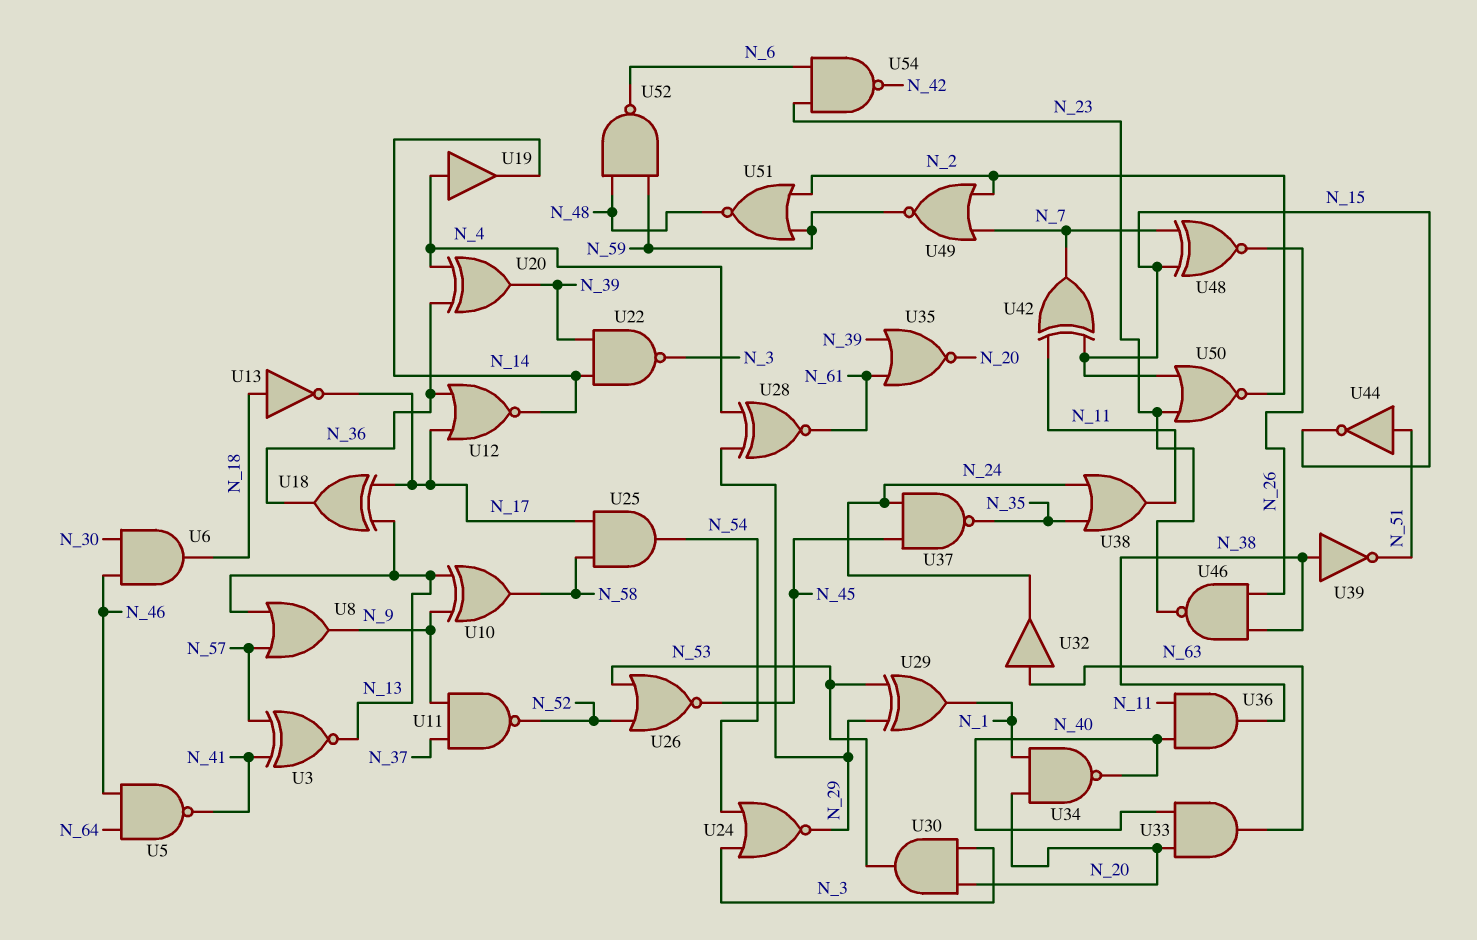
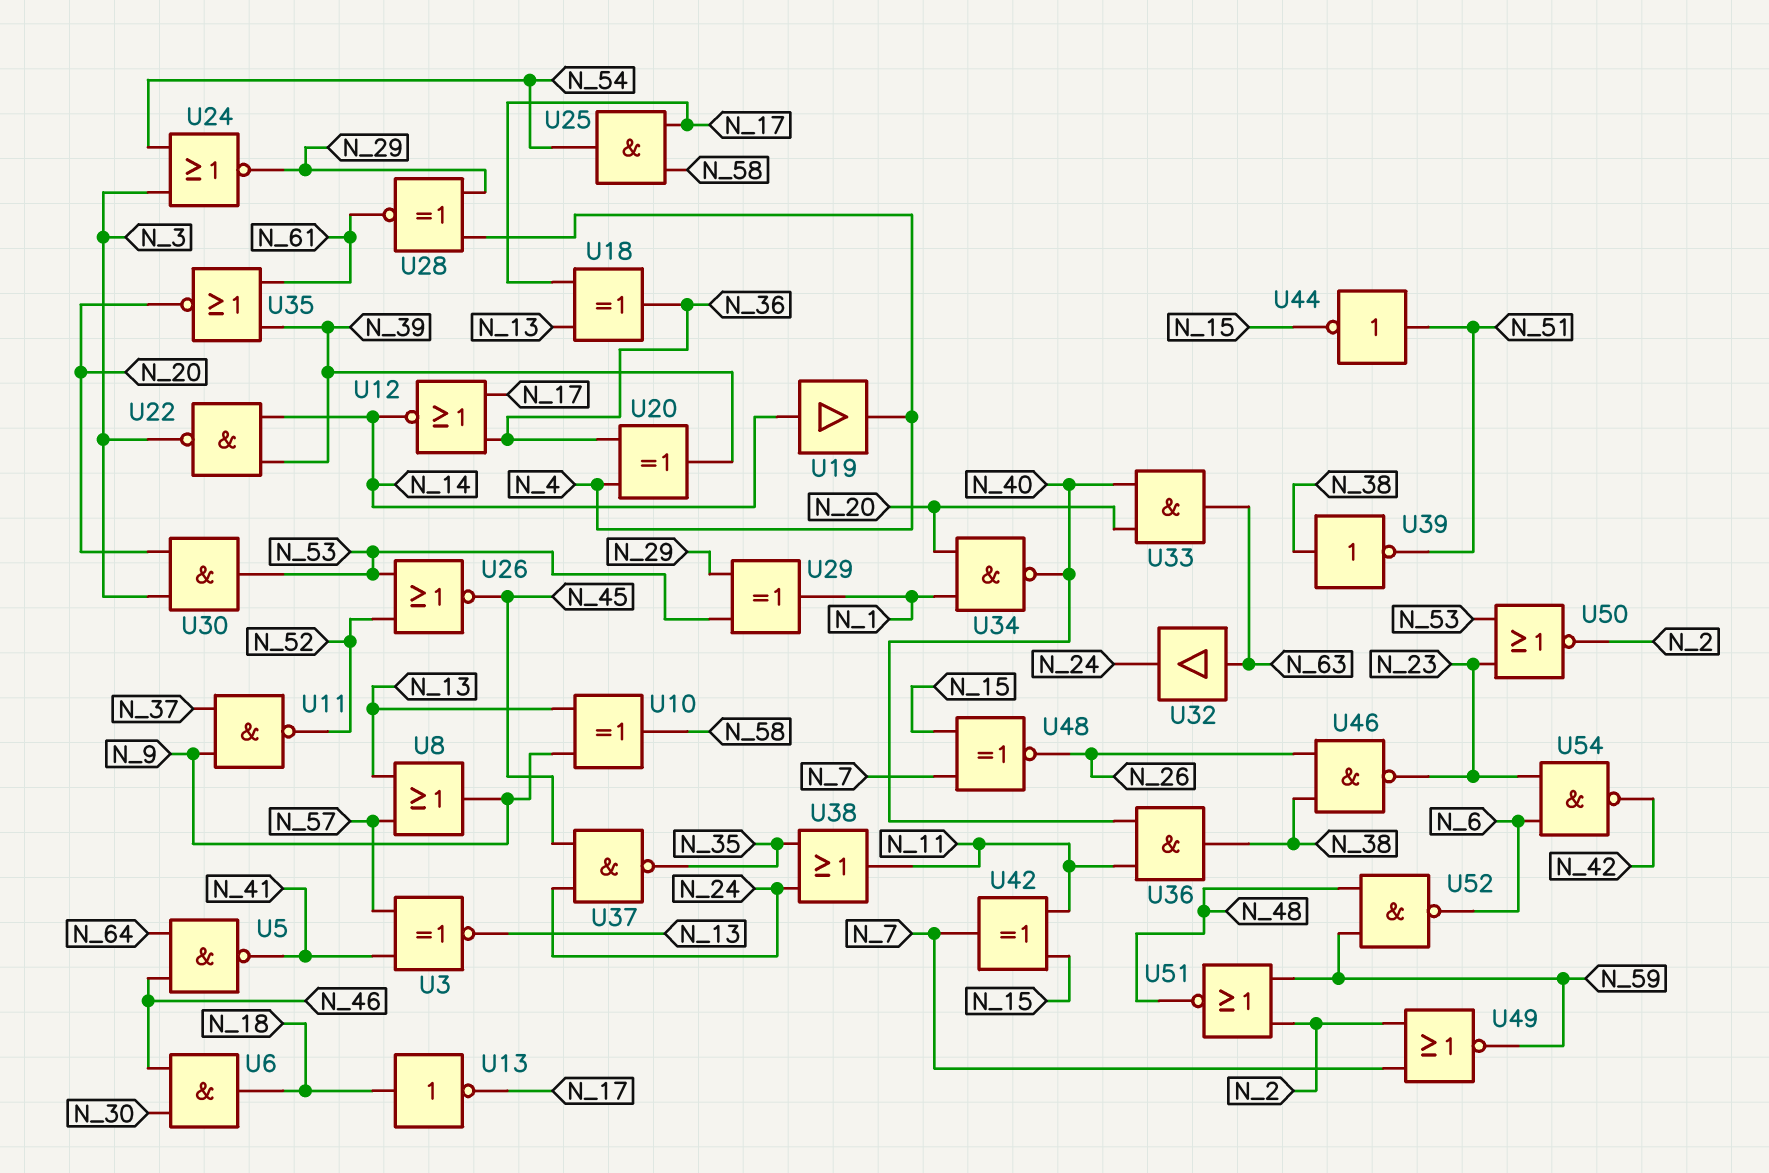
U19: buffer (in N_4, out N_14) -> buffer (in N_14, out N_4)
U50: NOR (in N_15, in N_23, out N_2) -> NOR (in N_23, in N_53, out N_2)

